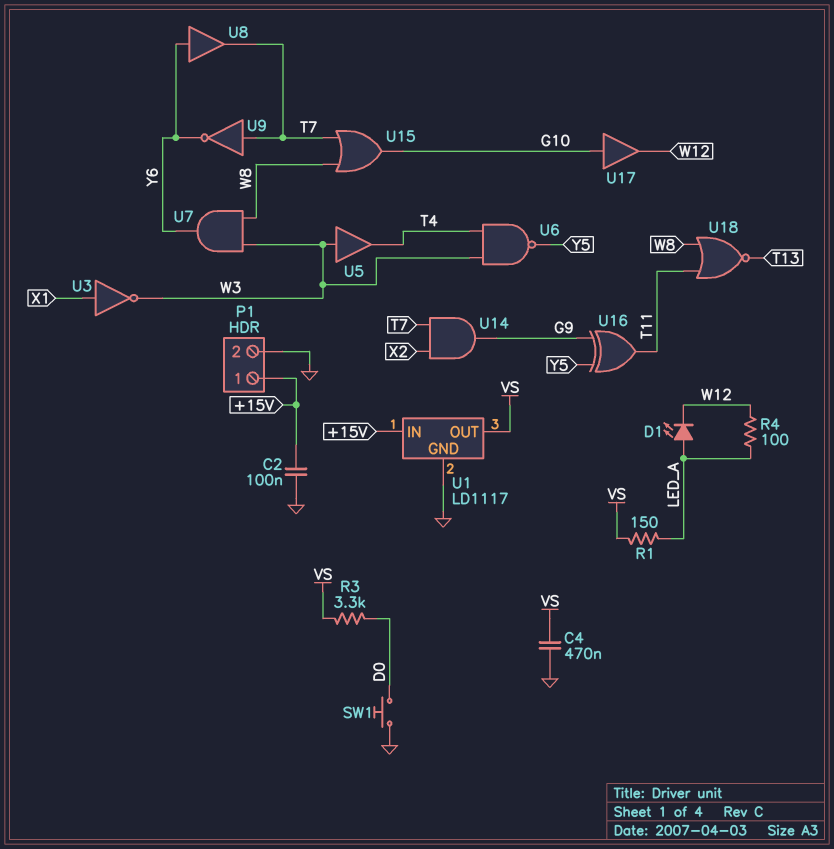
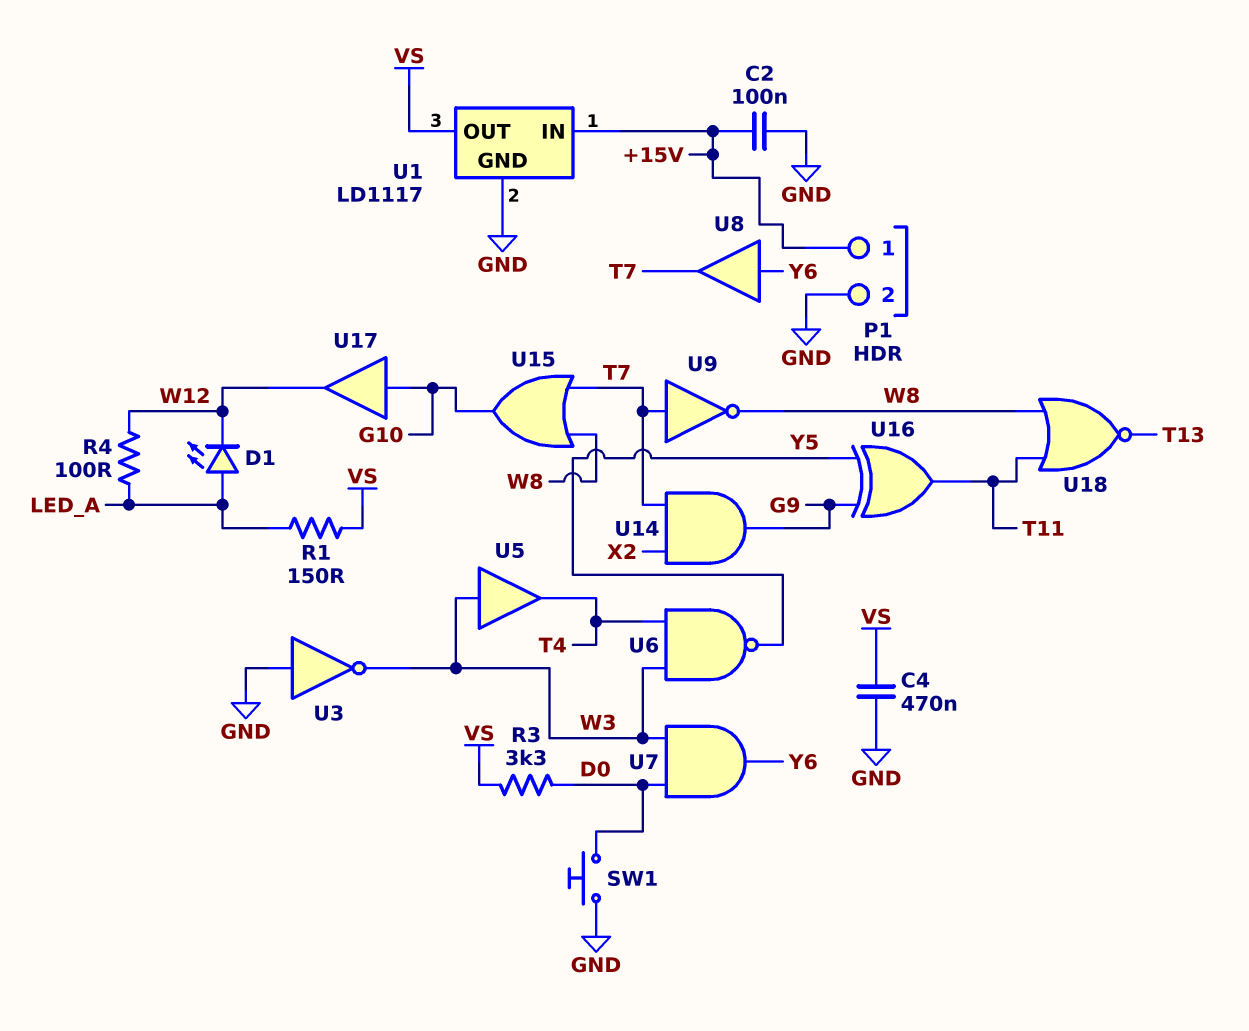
U3: NOT (in X1, out W3) -> NOT (in GND, out W3)
U7: AND (in W3, in W8, out Y6) -> AND (in D0, in W3, out Y6)
U9: NOT (in T7, out Y6) -> NOT (in T7, out W8)

